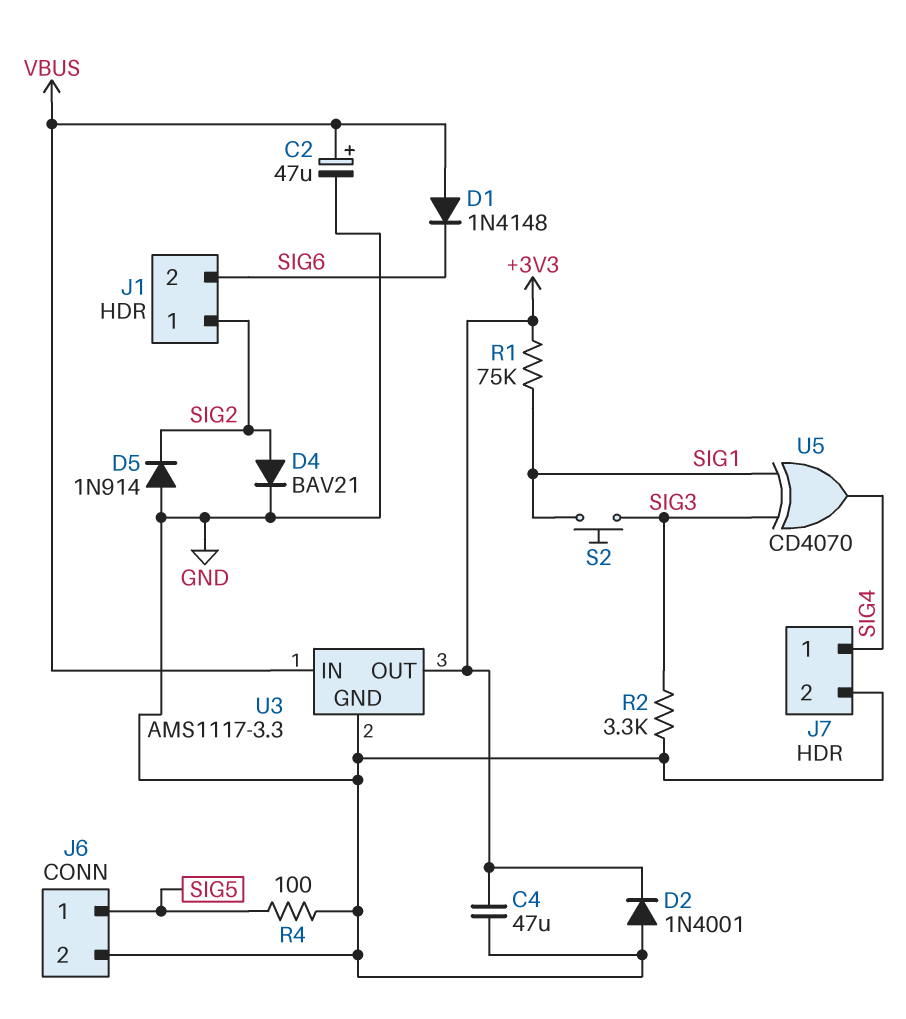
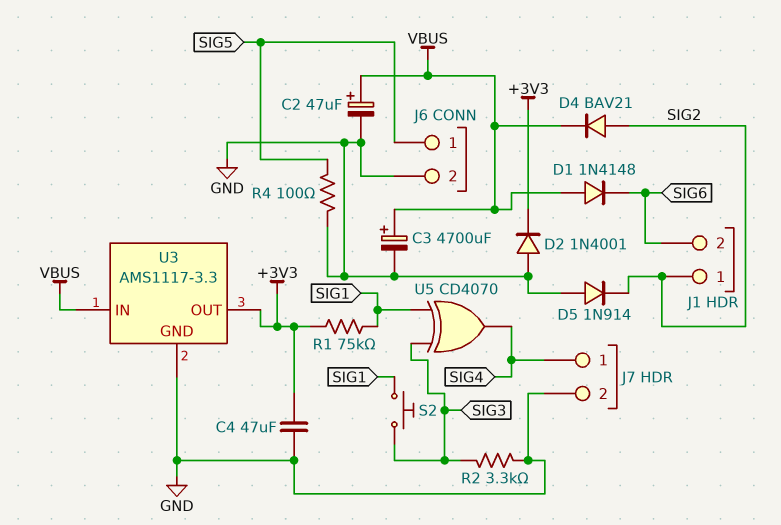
C3: none -> 4700uF (plus VBUS, minus GND)
D4: diode BAV21 (A SIG2, K GND) -> diode BAV21 (A SIG2, K VBUS)

